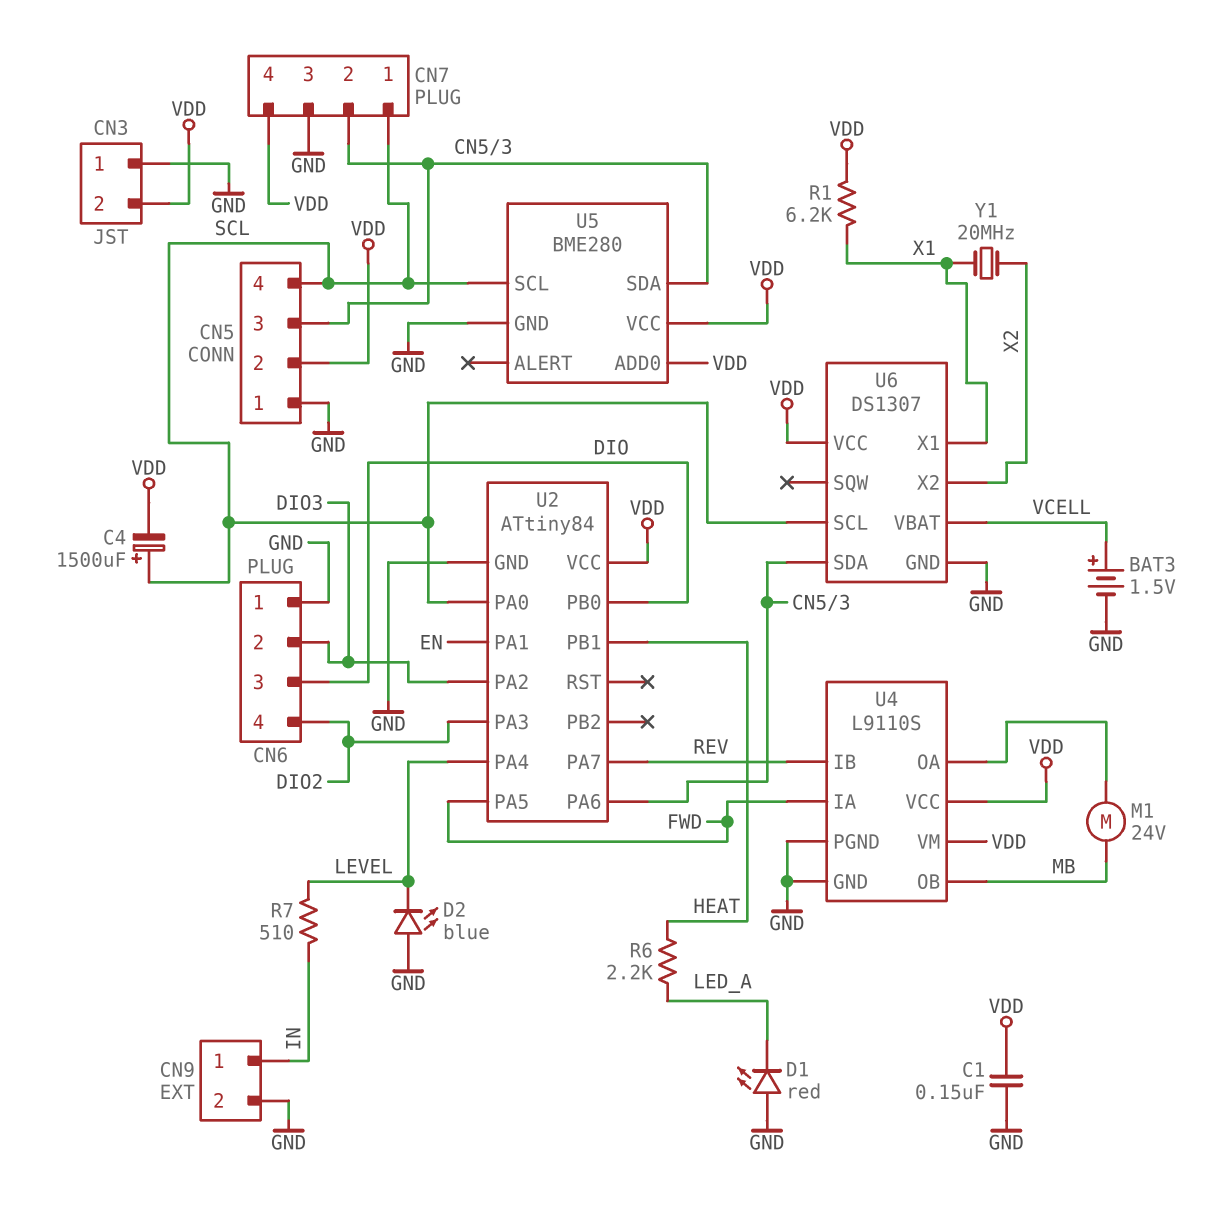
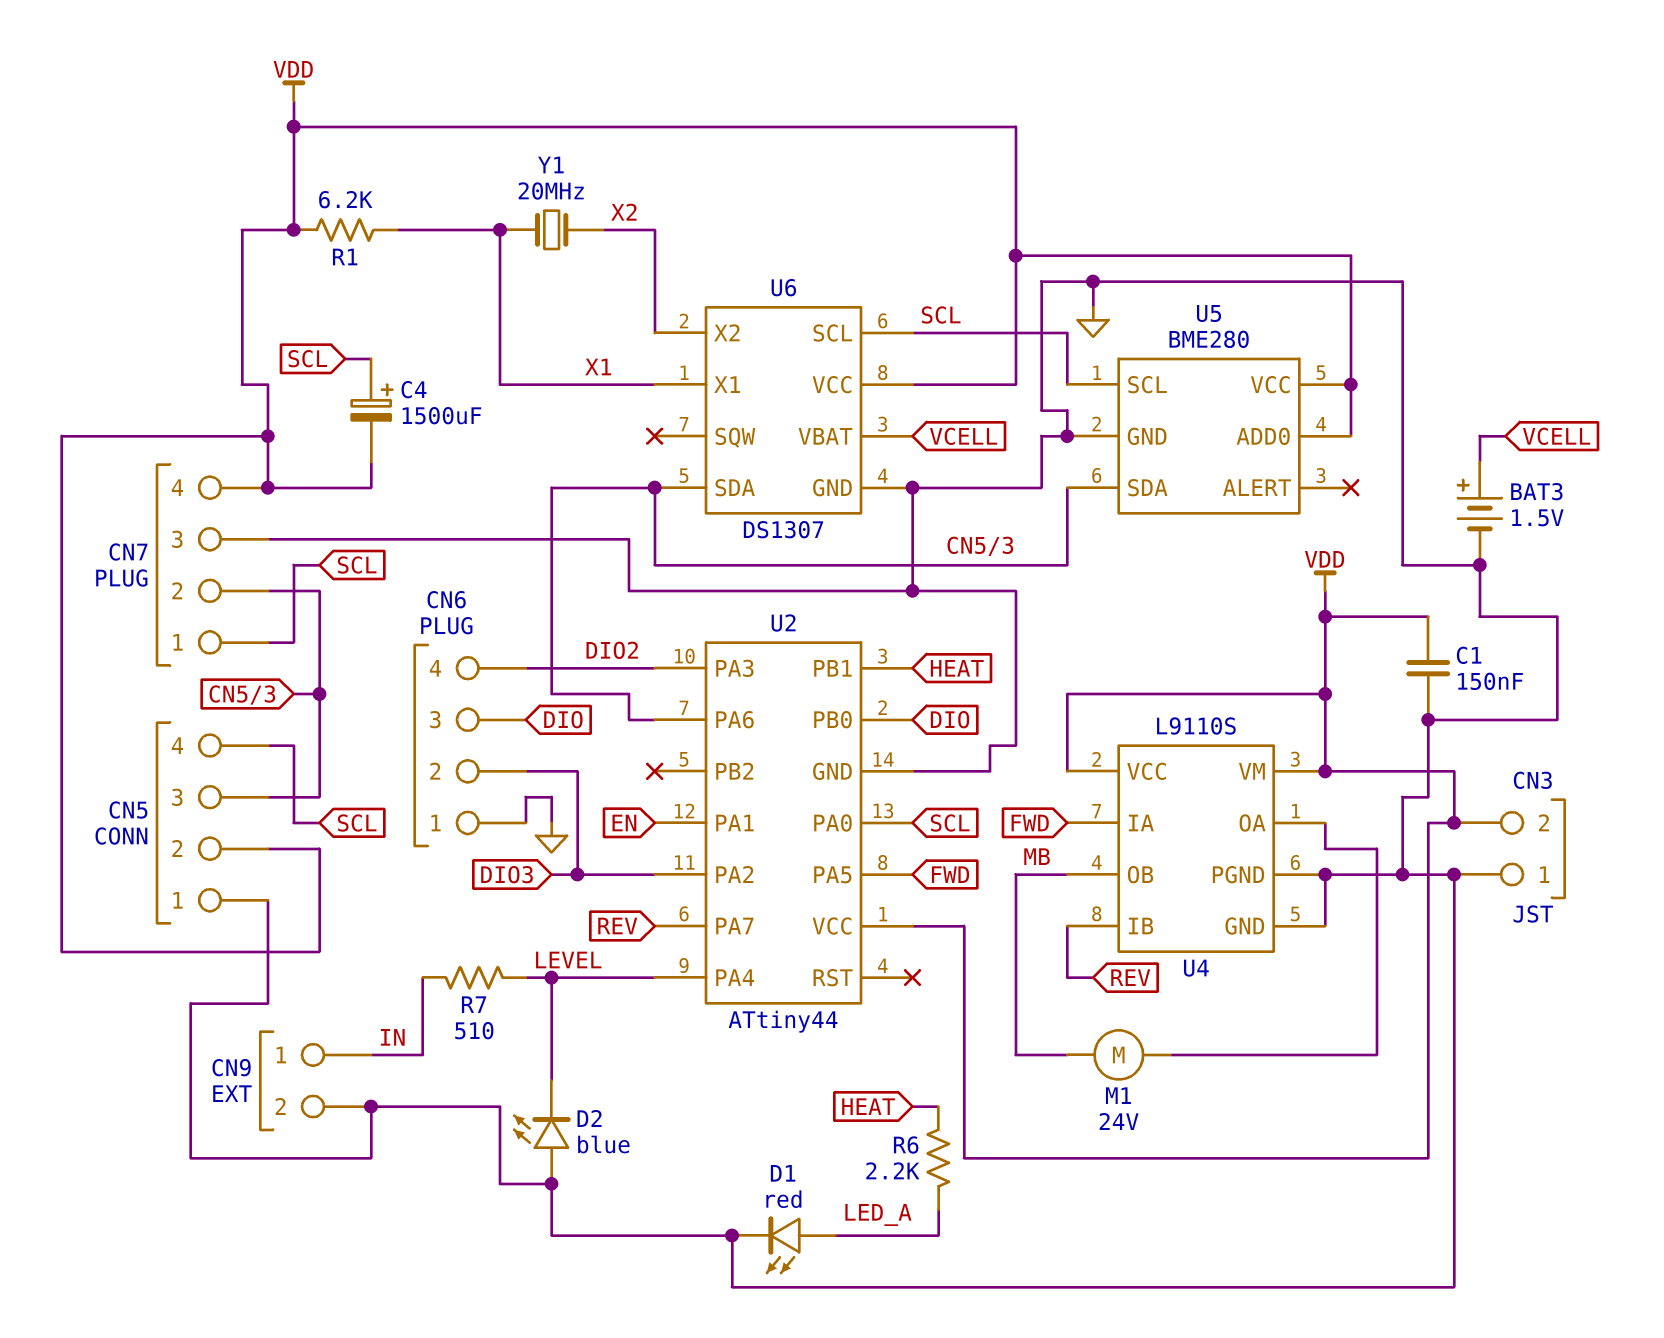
D1: LED red (A GND, K LED_A) -> LED red (A LED_A, K GND)
U2: ATtiny84 -> ATtiny44

